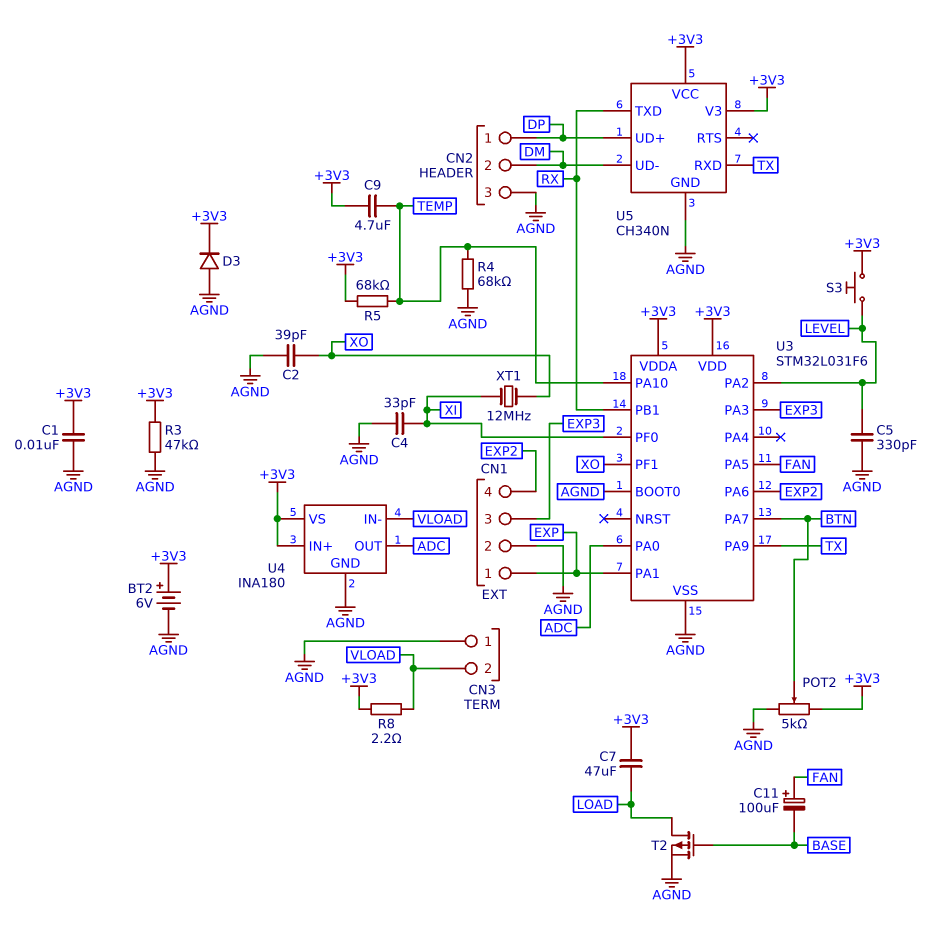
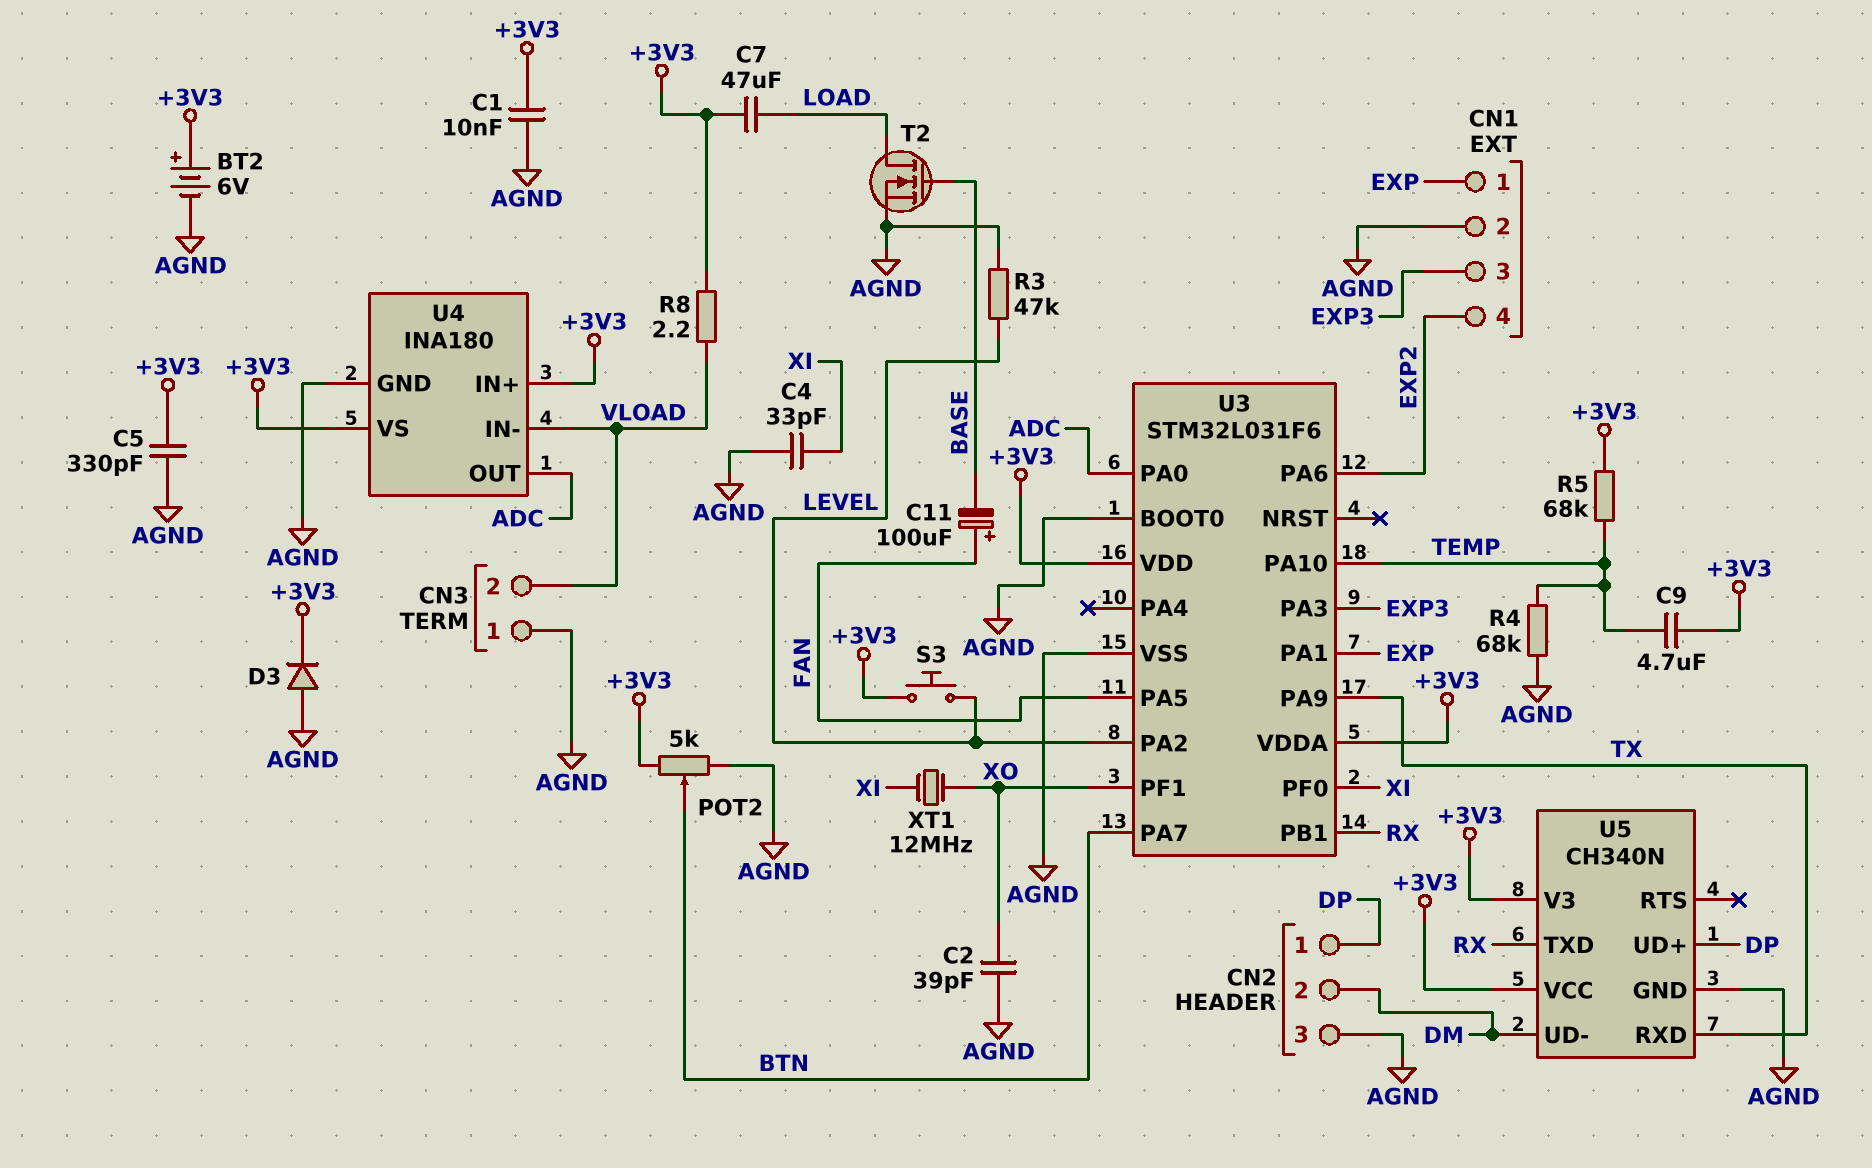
C5: 330pF (AGND, LEVEL) -> 330pF (+3V3, AGND)
R3: 47k (+3V3, AGND) -> 47k (AGND, LEVEL)
T2: PMOS (G BASE, D LOAD, S AGND) -> NMOS (G BASE, D LOAD, S AGND)

